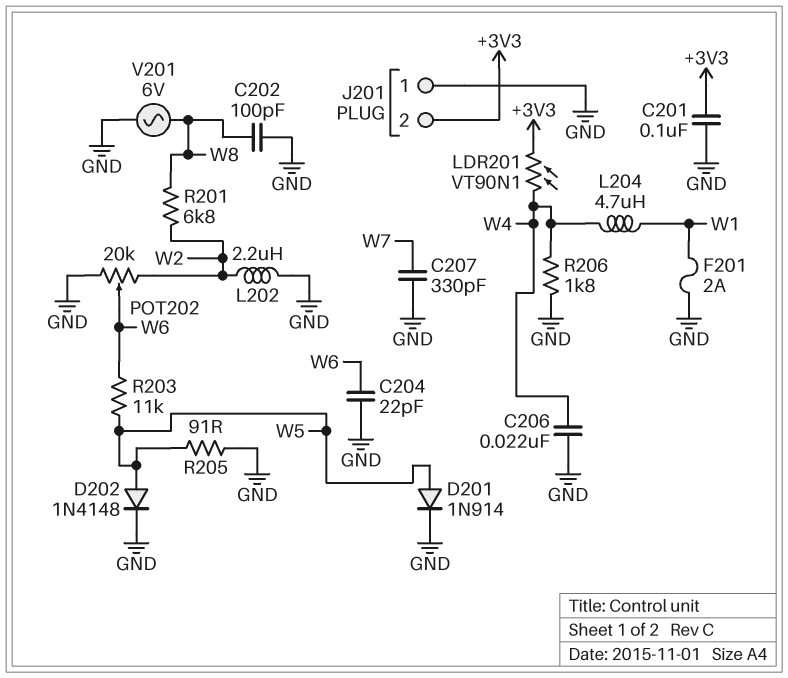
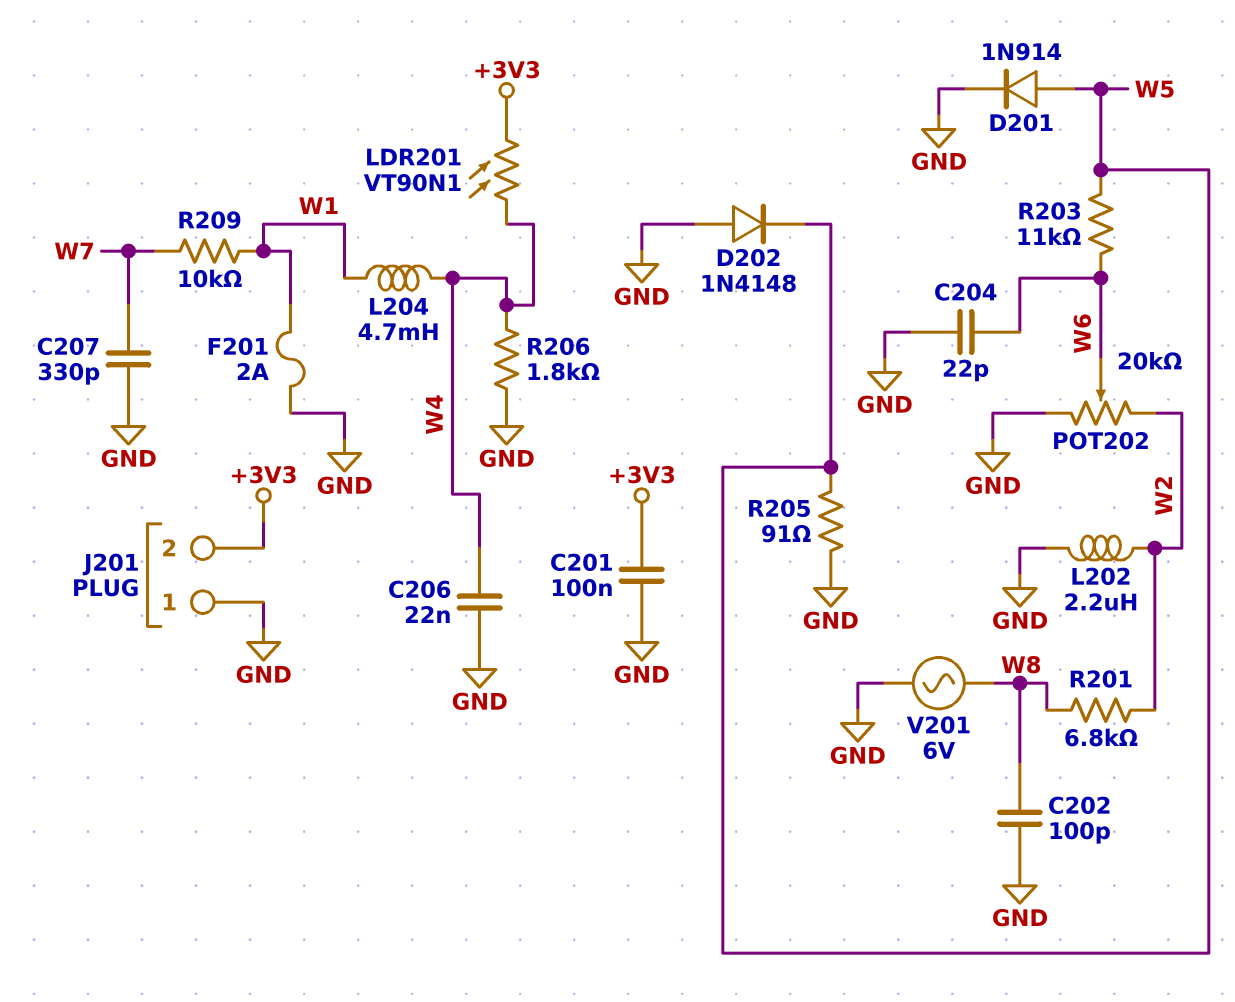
D202: diode 1N4148 (A W5, K GND) -> diode 1N4148 (A GND, K W5)
L204: 4.7uH (W1, W4) -> 4.7mH (W1, W4)
R209: none -> 10k (W1, W7)

